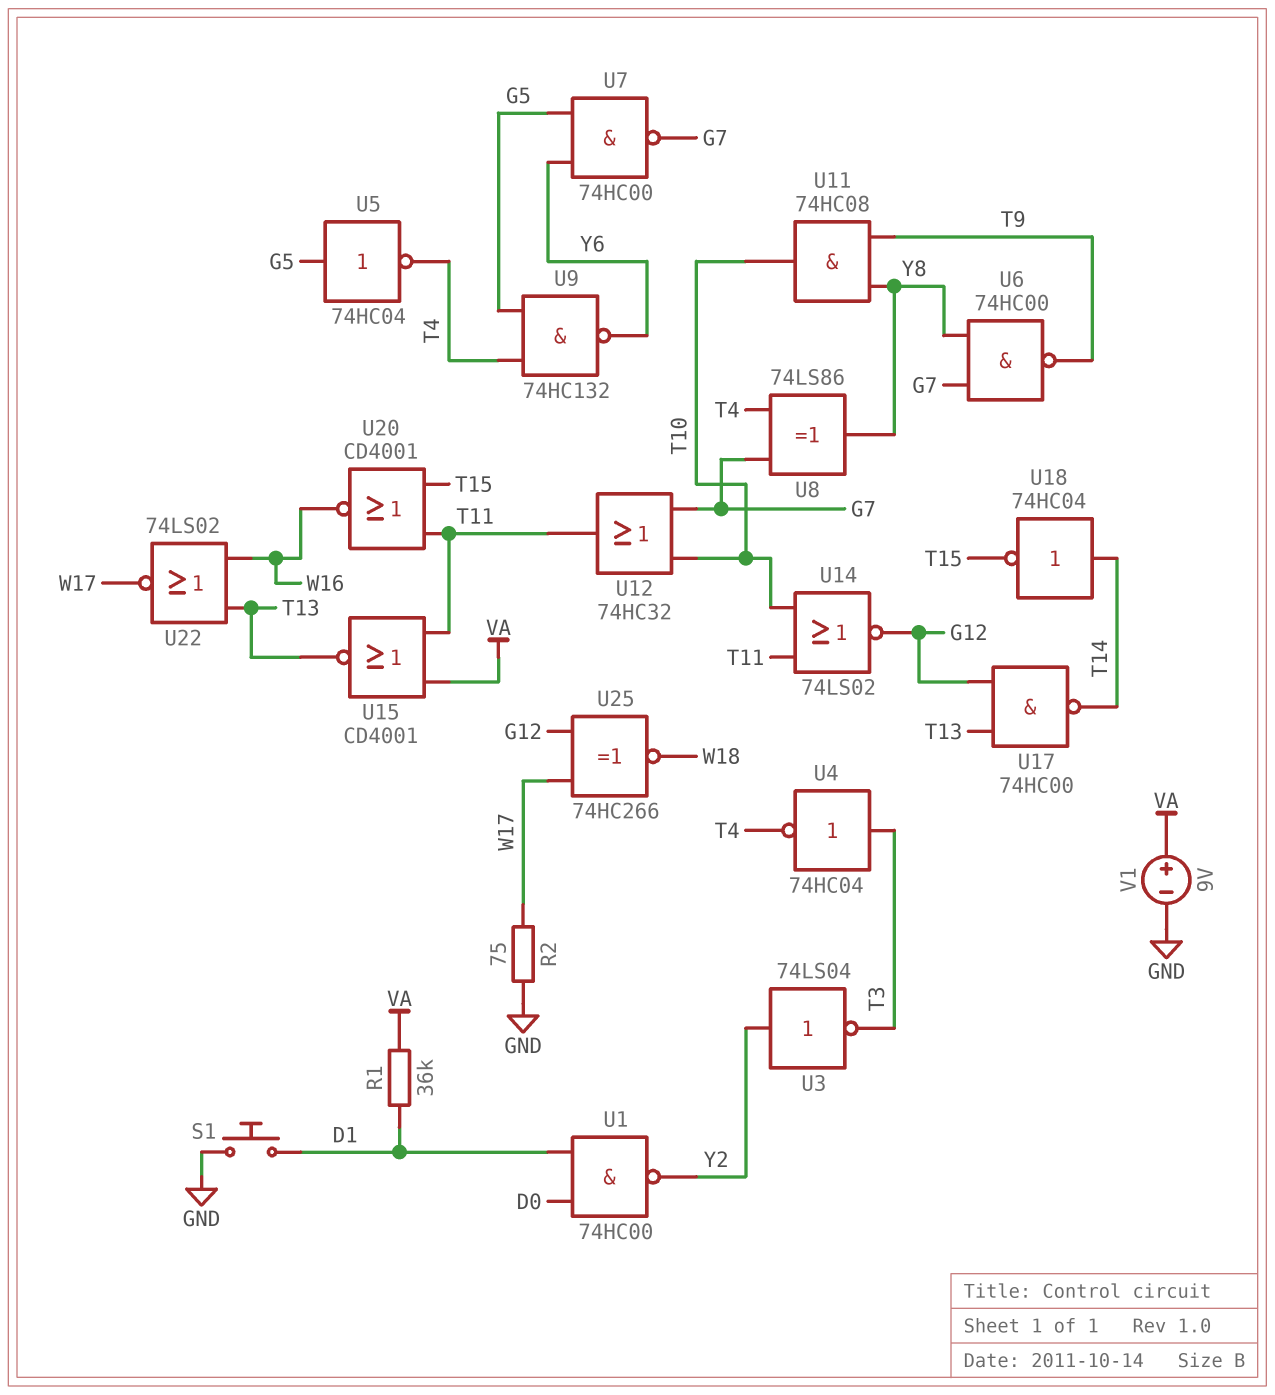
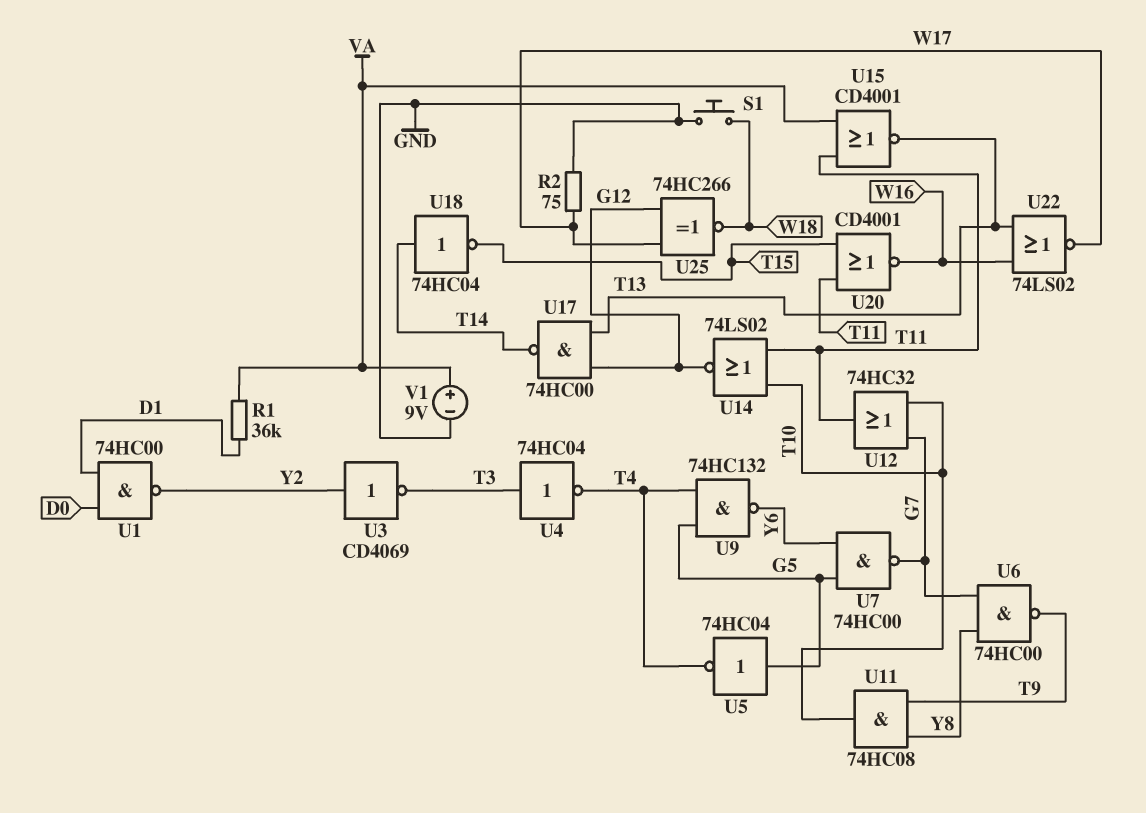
S1: button (D1, GND) -> button (GND, W18)
U3: NOT 74LS04 (in Y2, out T3) -> NOT CD4069 (in Y2, out T3)
U8: XOR 74LS86 (in G7, in T4, out Y8) -> none

